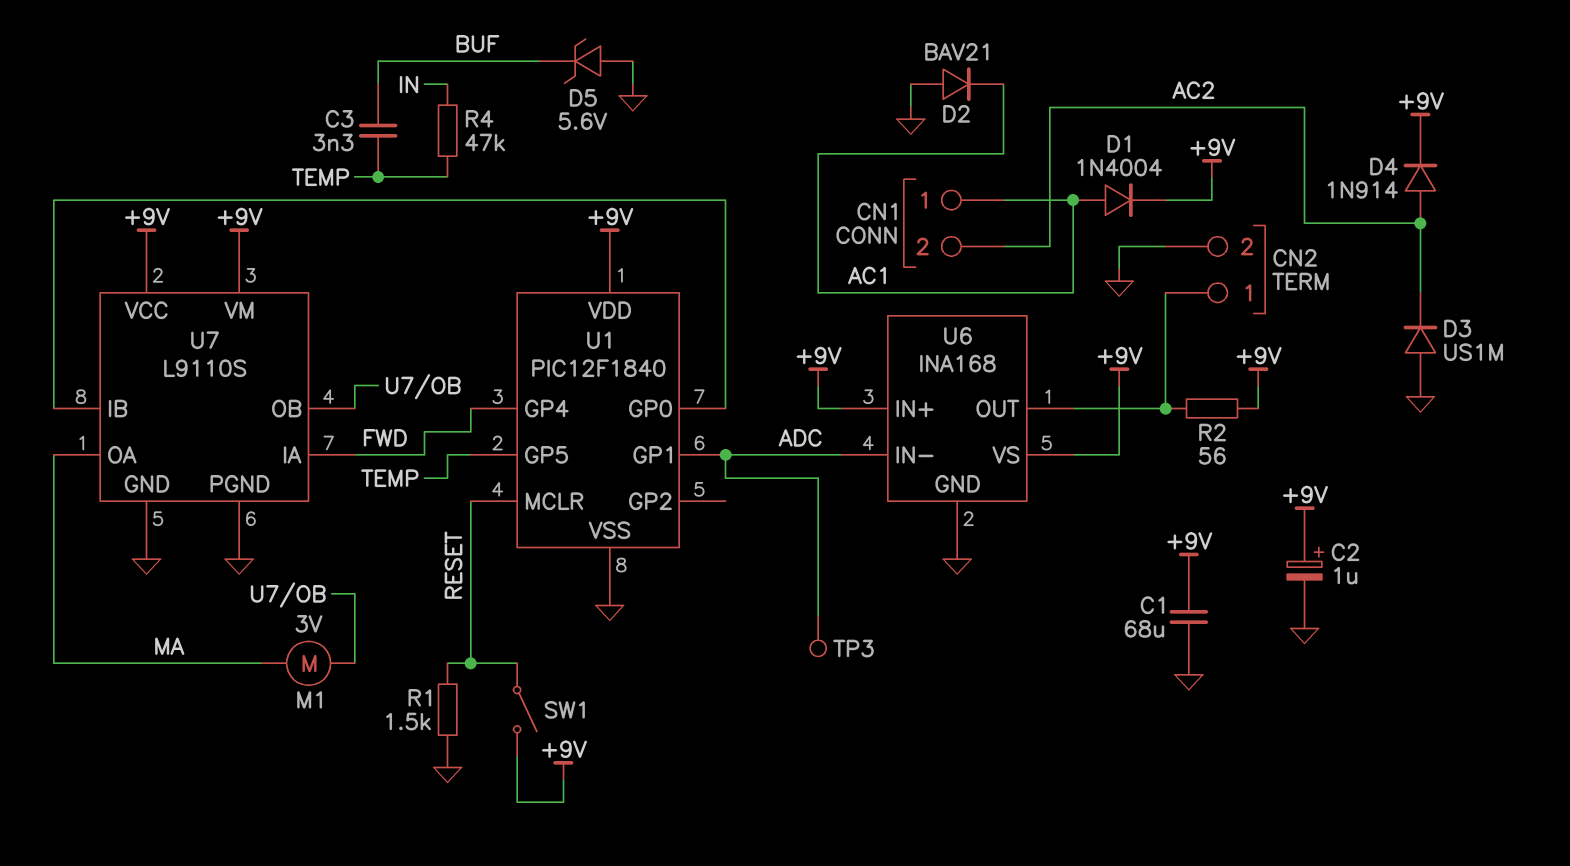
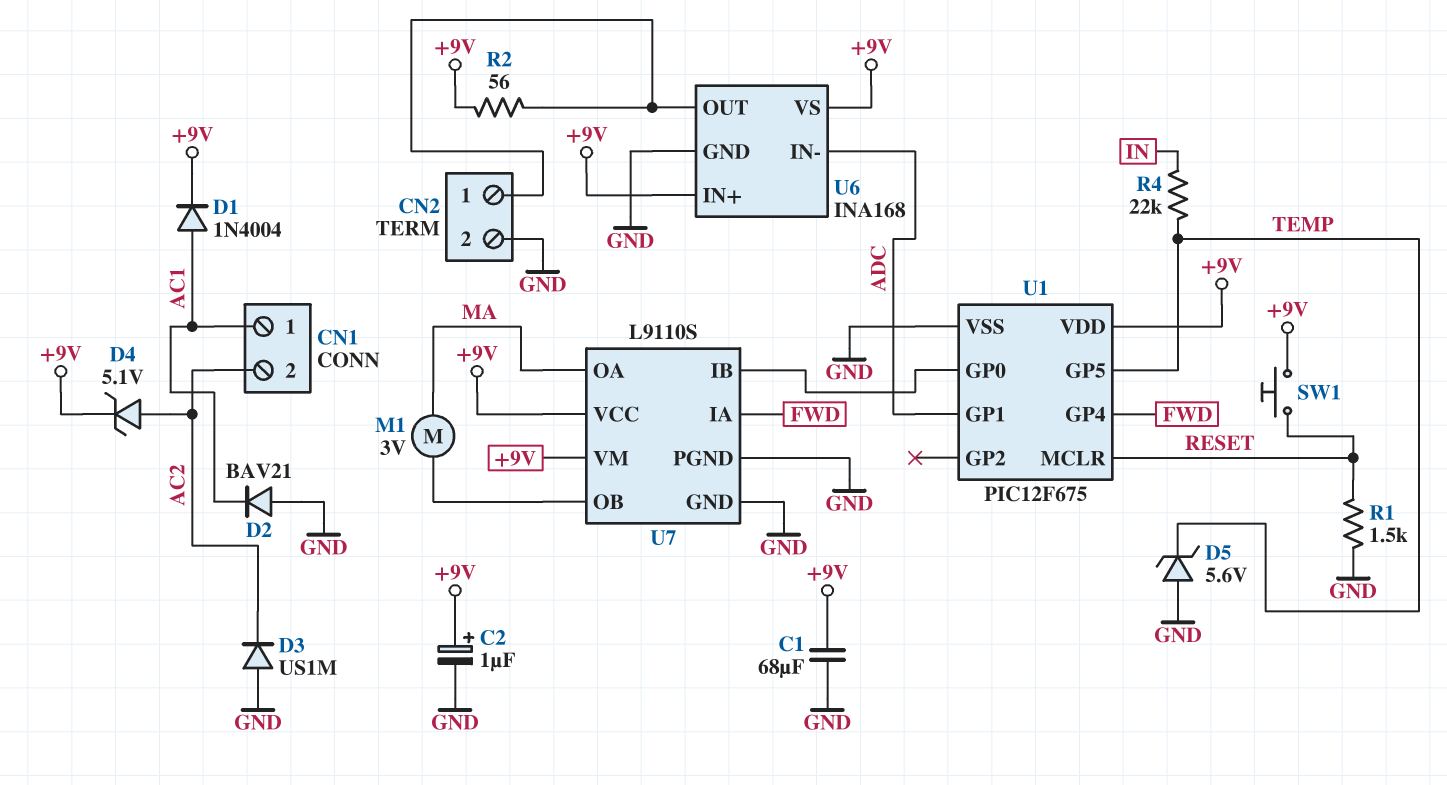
C3: 3.3nF (BUF, TEMP) -> none
D4: diode 1N914 (A AC2, K +9V) -> zener 5.1V (A AC2, K +9V)
D5: zener 5.6V (A GND, K BUF) -> zener 5.6V (A GND, K TEMP)
R4: 47k (IN, TEMP) -> 22k (IN, TEMP)
SW1: switch (+9V, RESET) -> button (+9V, RESET)
TP3: test point (ADC) -> none
U1: PIC12F1840 -> PIC12F675

